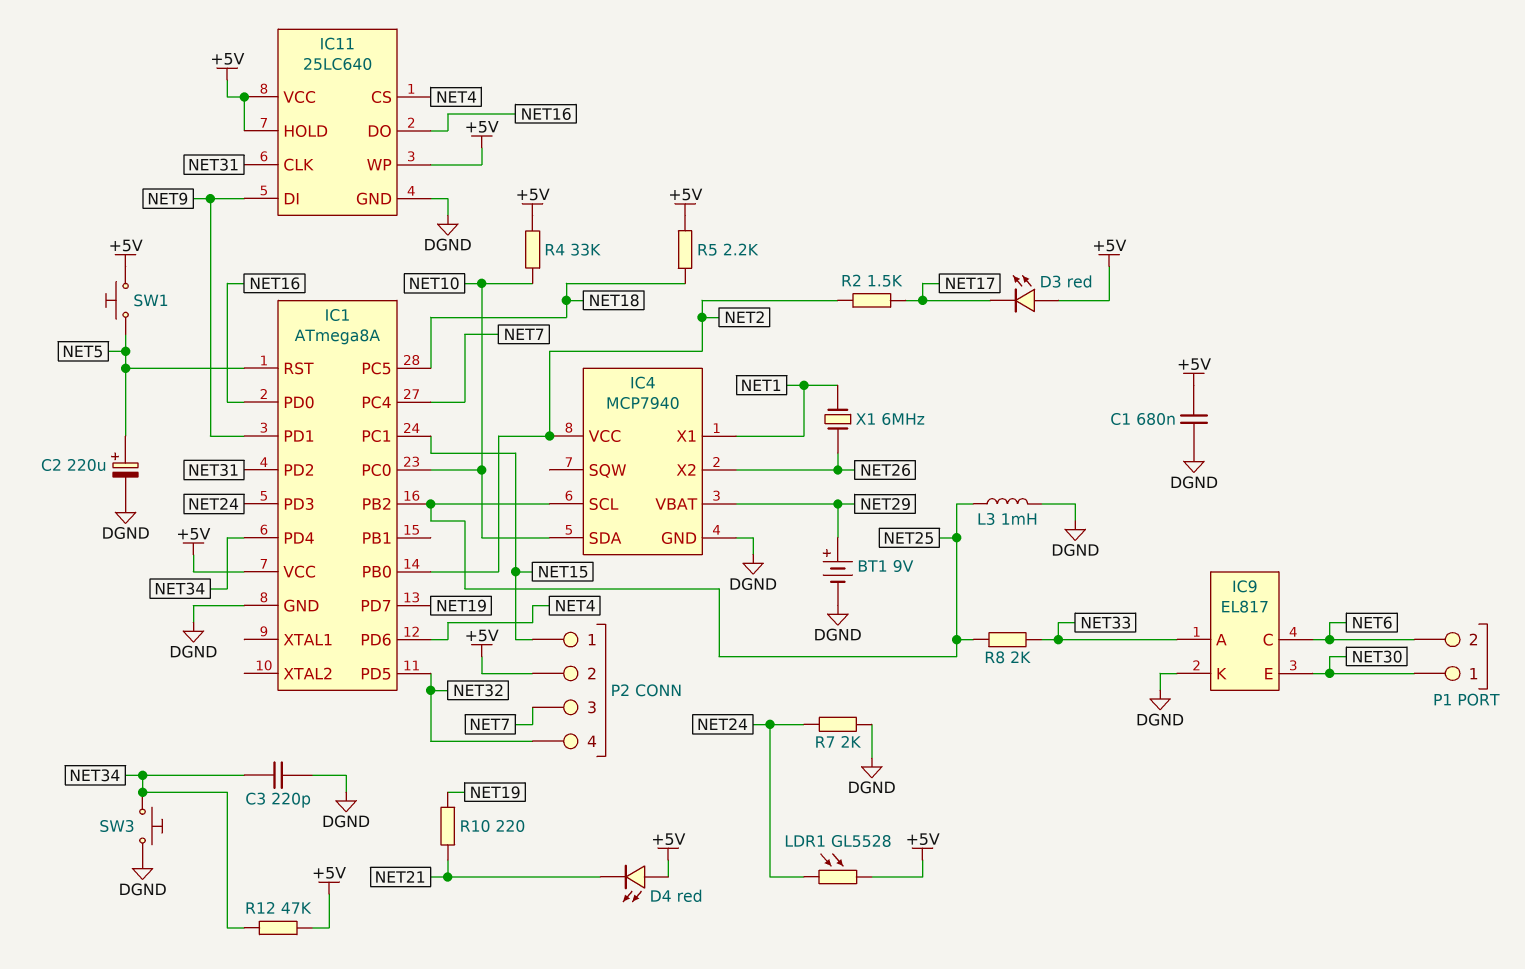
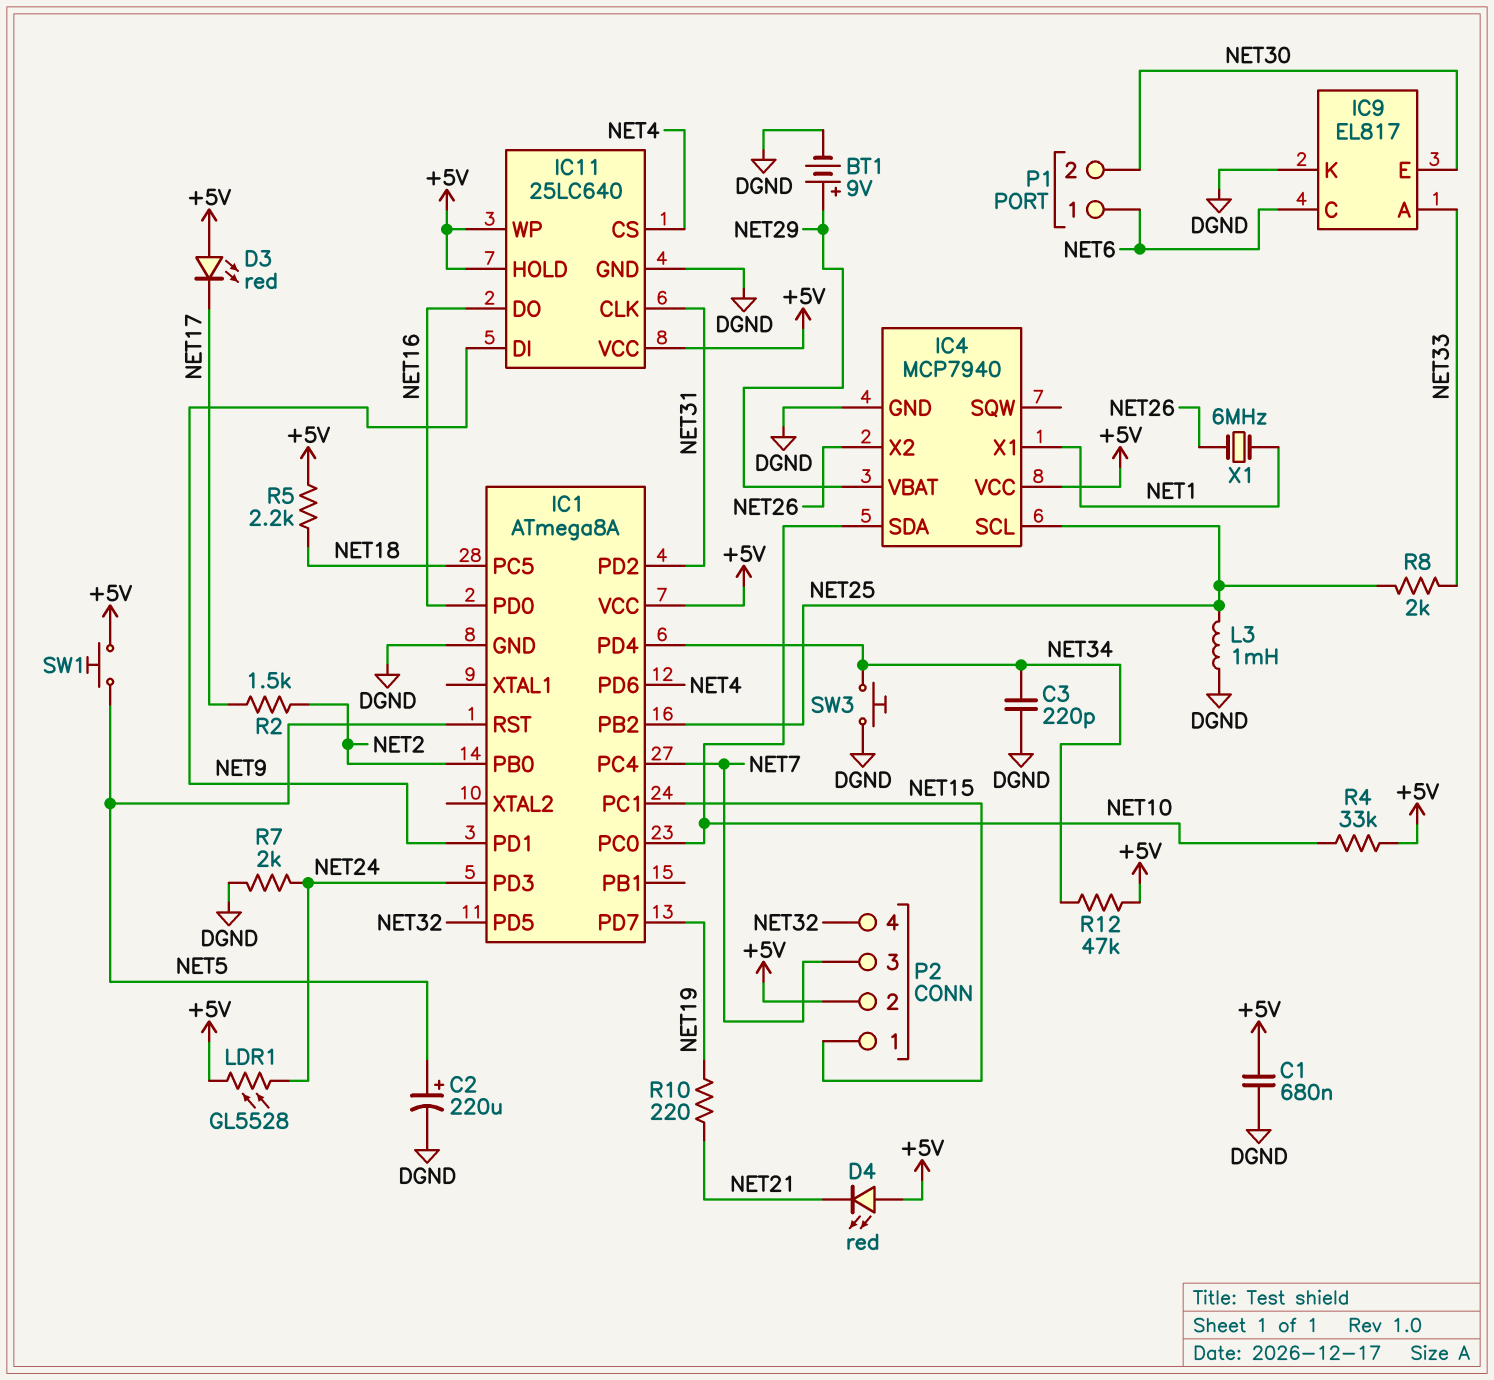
IC4 pin VCC: NET2 -> +5V
P1 pin 1: NET30 -> NET6
P1 pin 2: NET6 -> NET30

